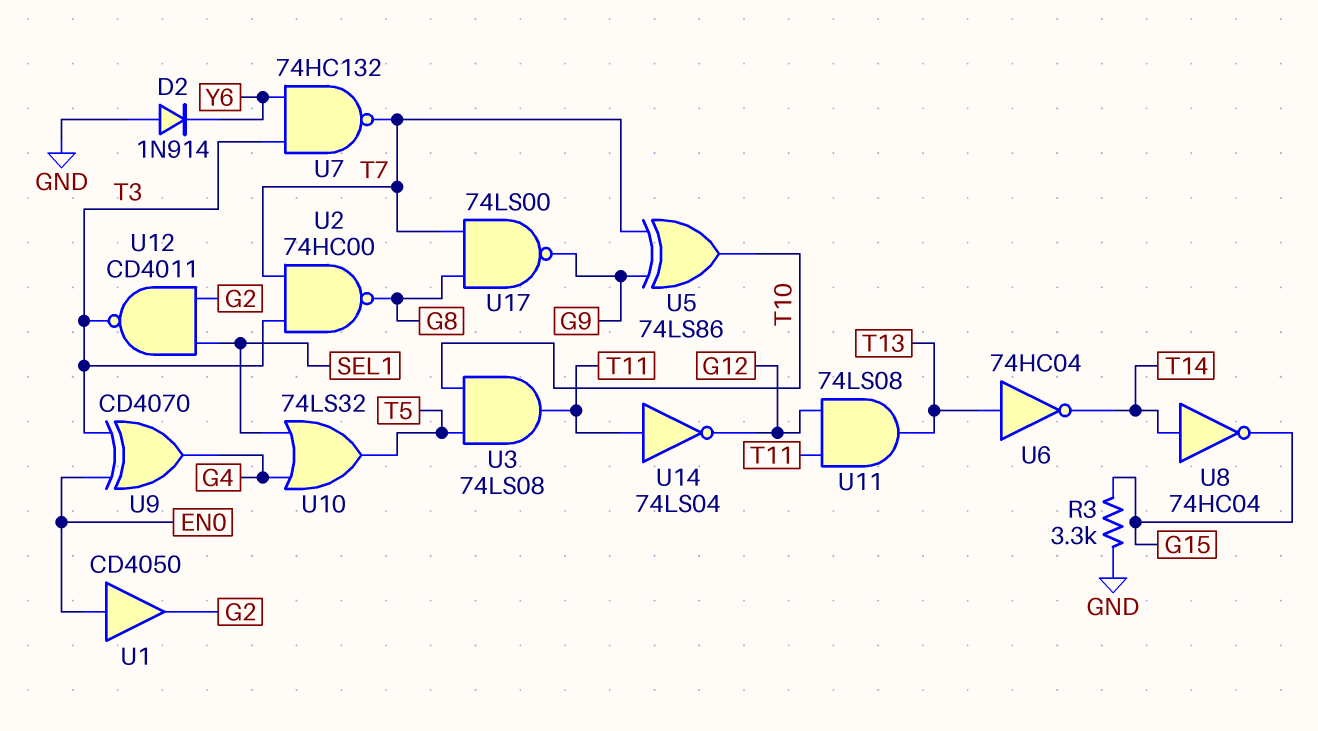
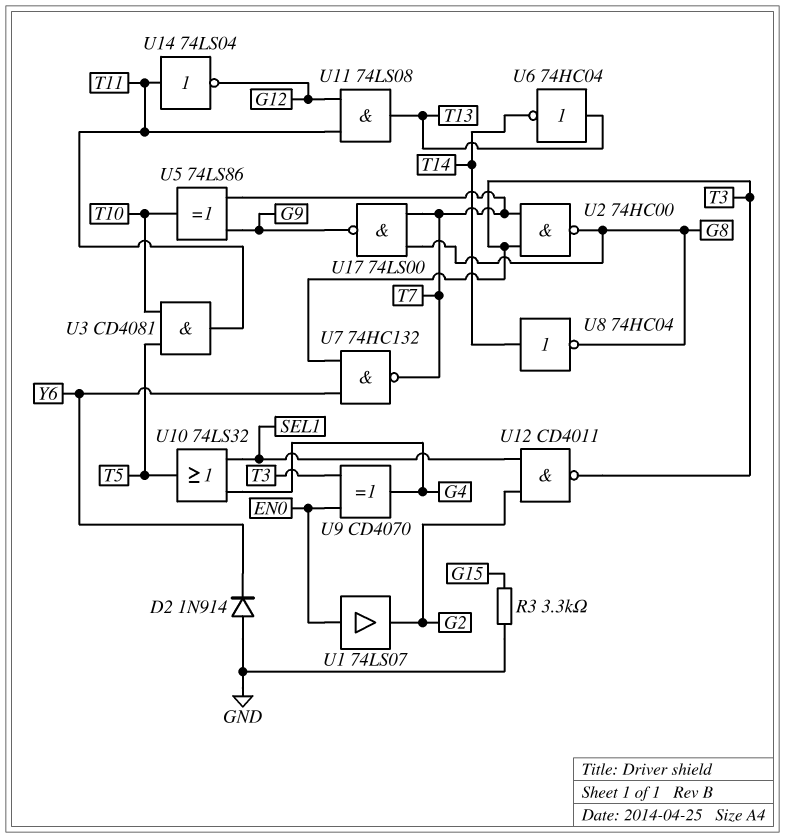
U1: buffer CD4050 (in EN0, out G2) -> buffer 74LS07 (in EN0, out G2)
U3: AND 74LS08 (in T5, in T10, out T11) -> AND CD4081 (in T5, in T10, out T11)
U8: NOT 74HC04 (in T14, out G15) -> NOT 74HC04 (in T14, out G8)

